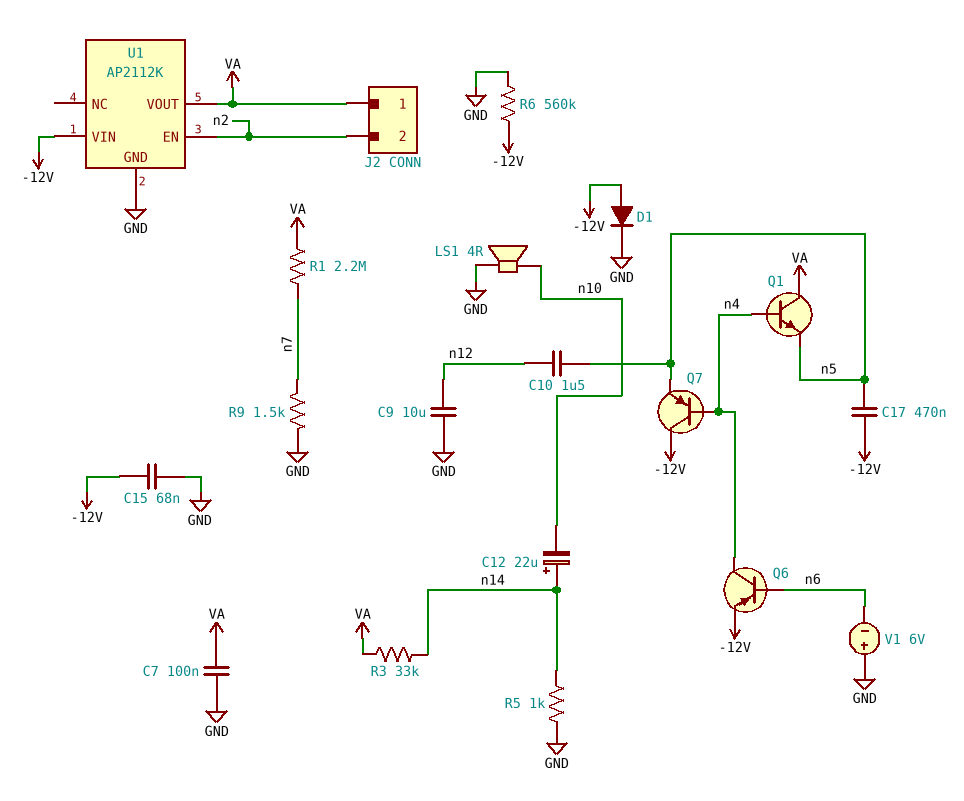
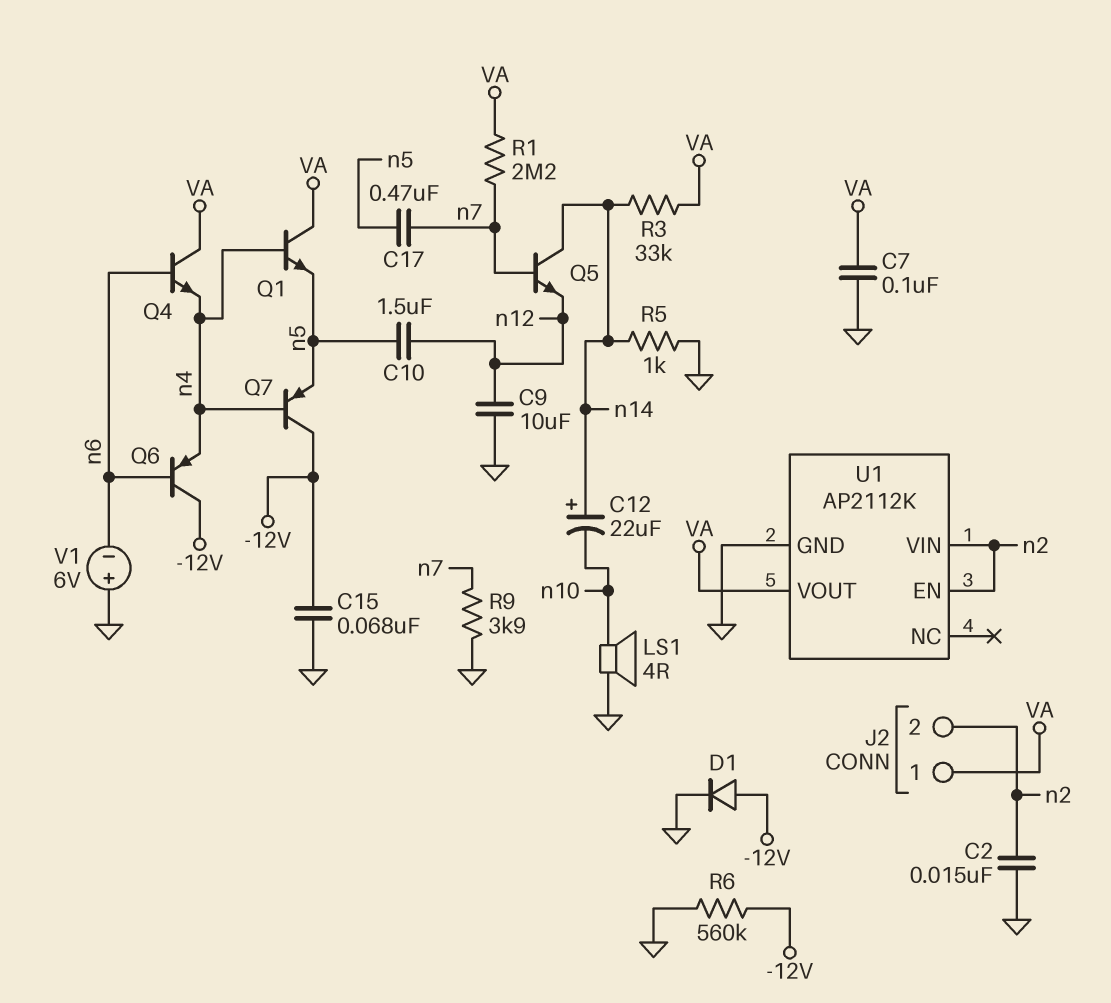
C2: none -> 15nF (GND, n2)
C17: 470nF (-12V, n5) -> 470nF (n5, n7)
Q4: none -> NPN (B n6, C VA, E n4)
Q5: none -> NPN (B n7, C n14, E n12)
Q6: PNP (B n6, C n4, E -12V) -> PNP (B n6, C -12V, E n4)
R9: 1.5k (GND, n7) -> 3.9k (GND, n7)
U1 pin VIN: -12V -> n2

